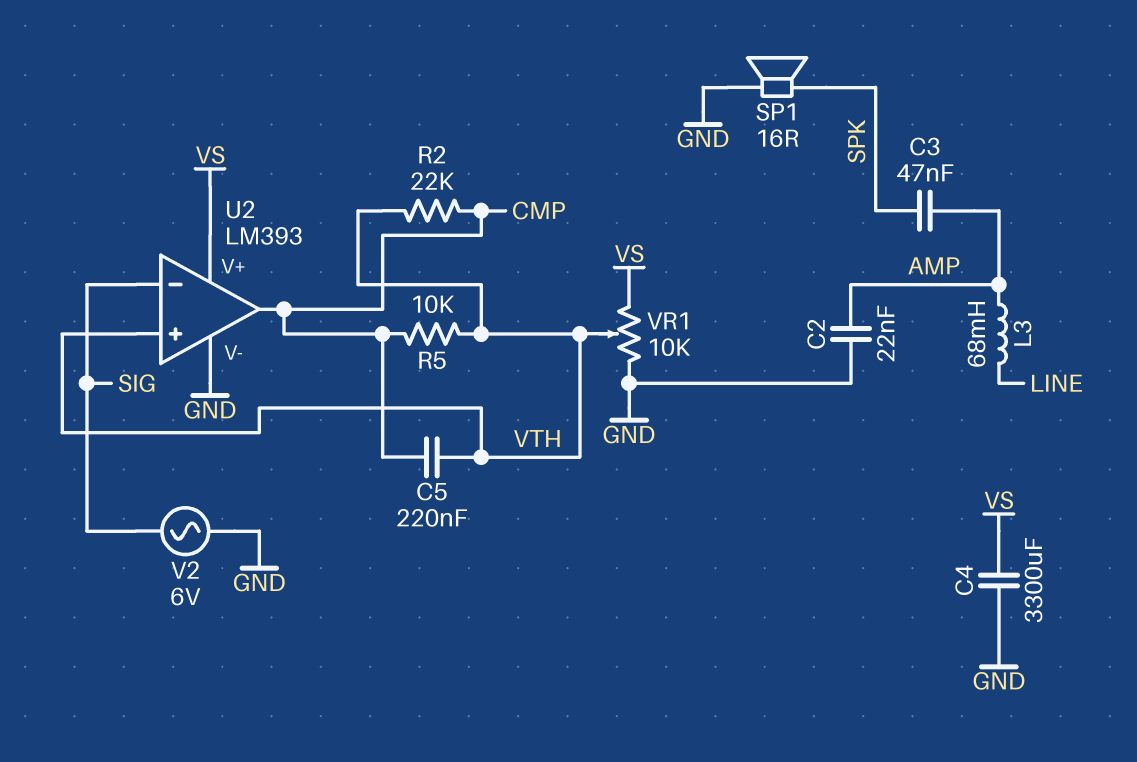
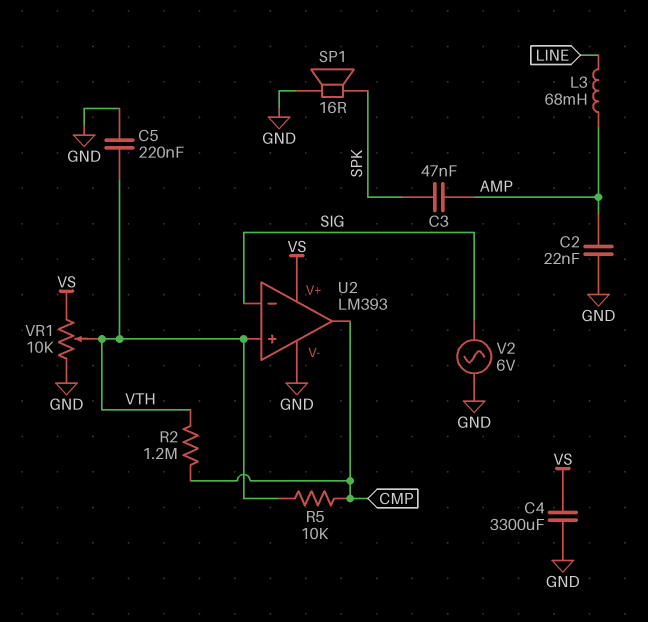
C5: 220nF (CMP, VTH) -> 220nF (GND, VTH)
R2: 22k (CMP, VTH) -> 1.2M (CMP, VTH)

